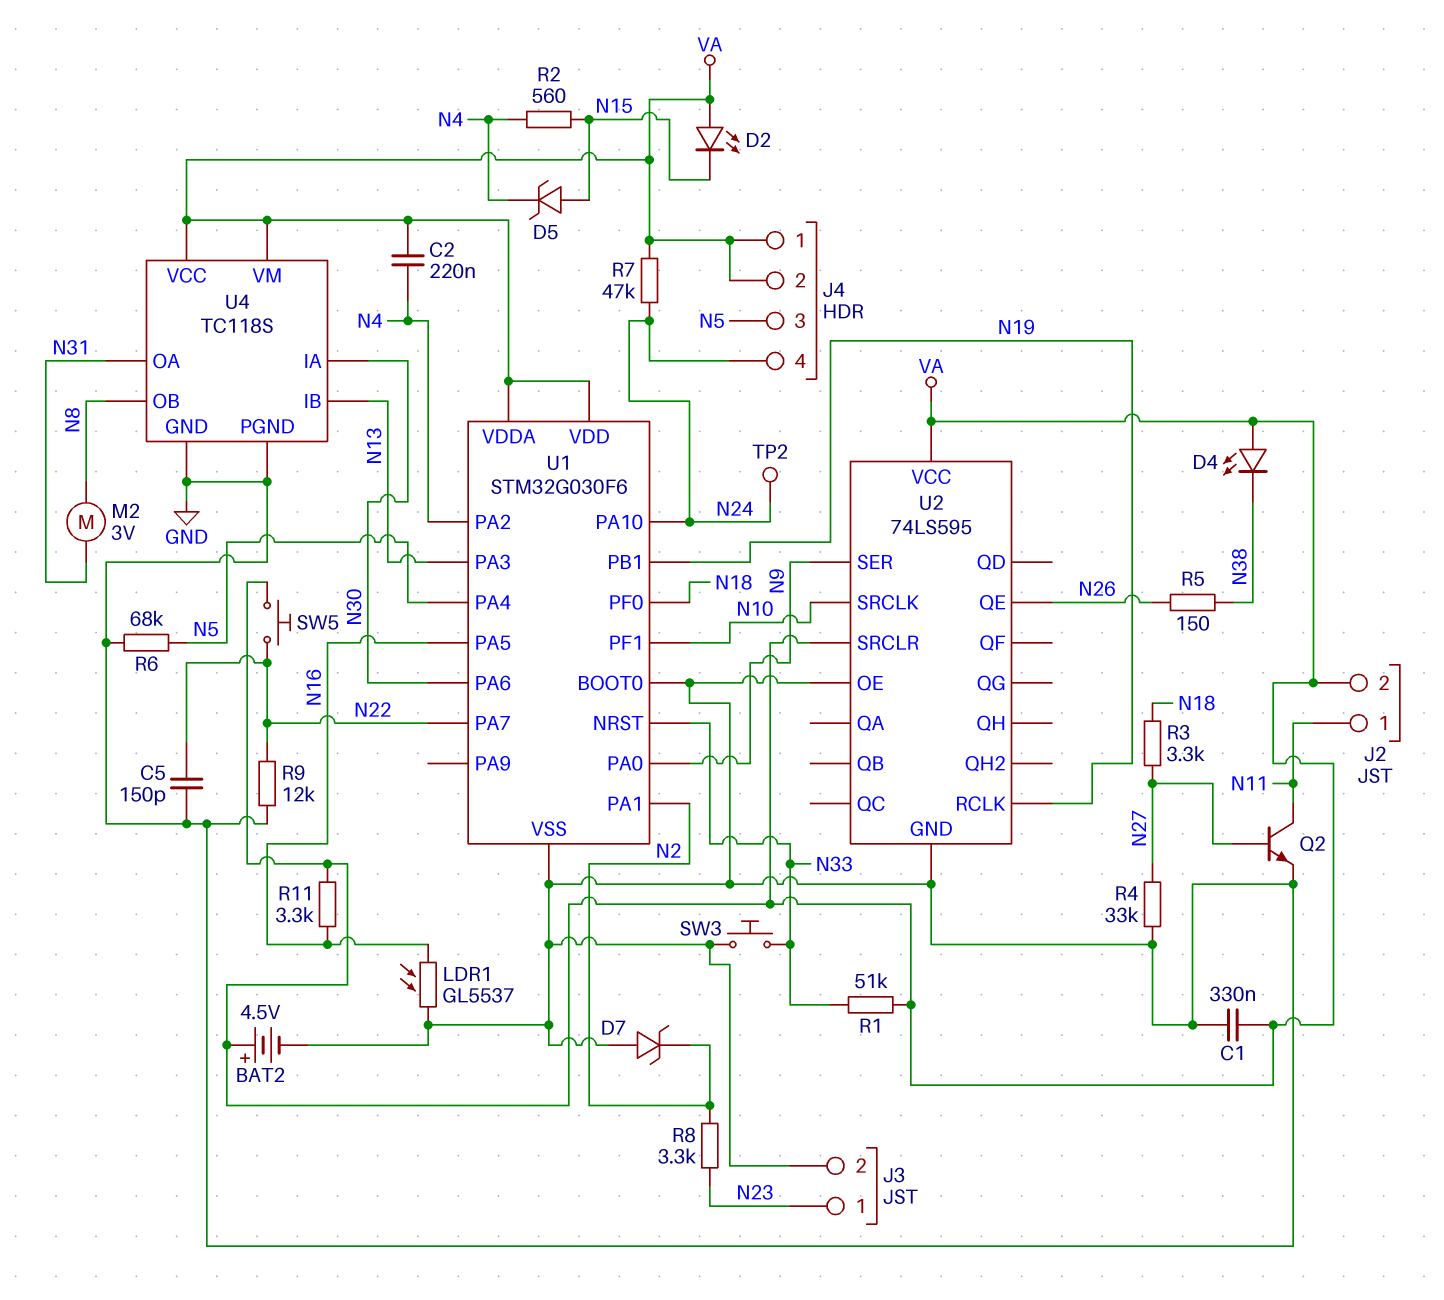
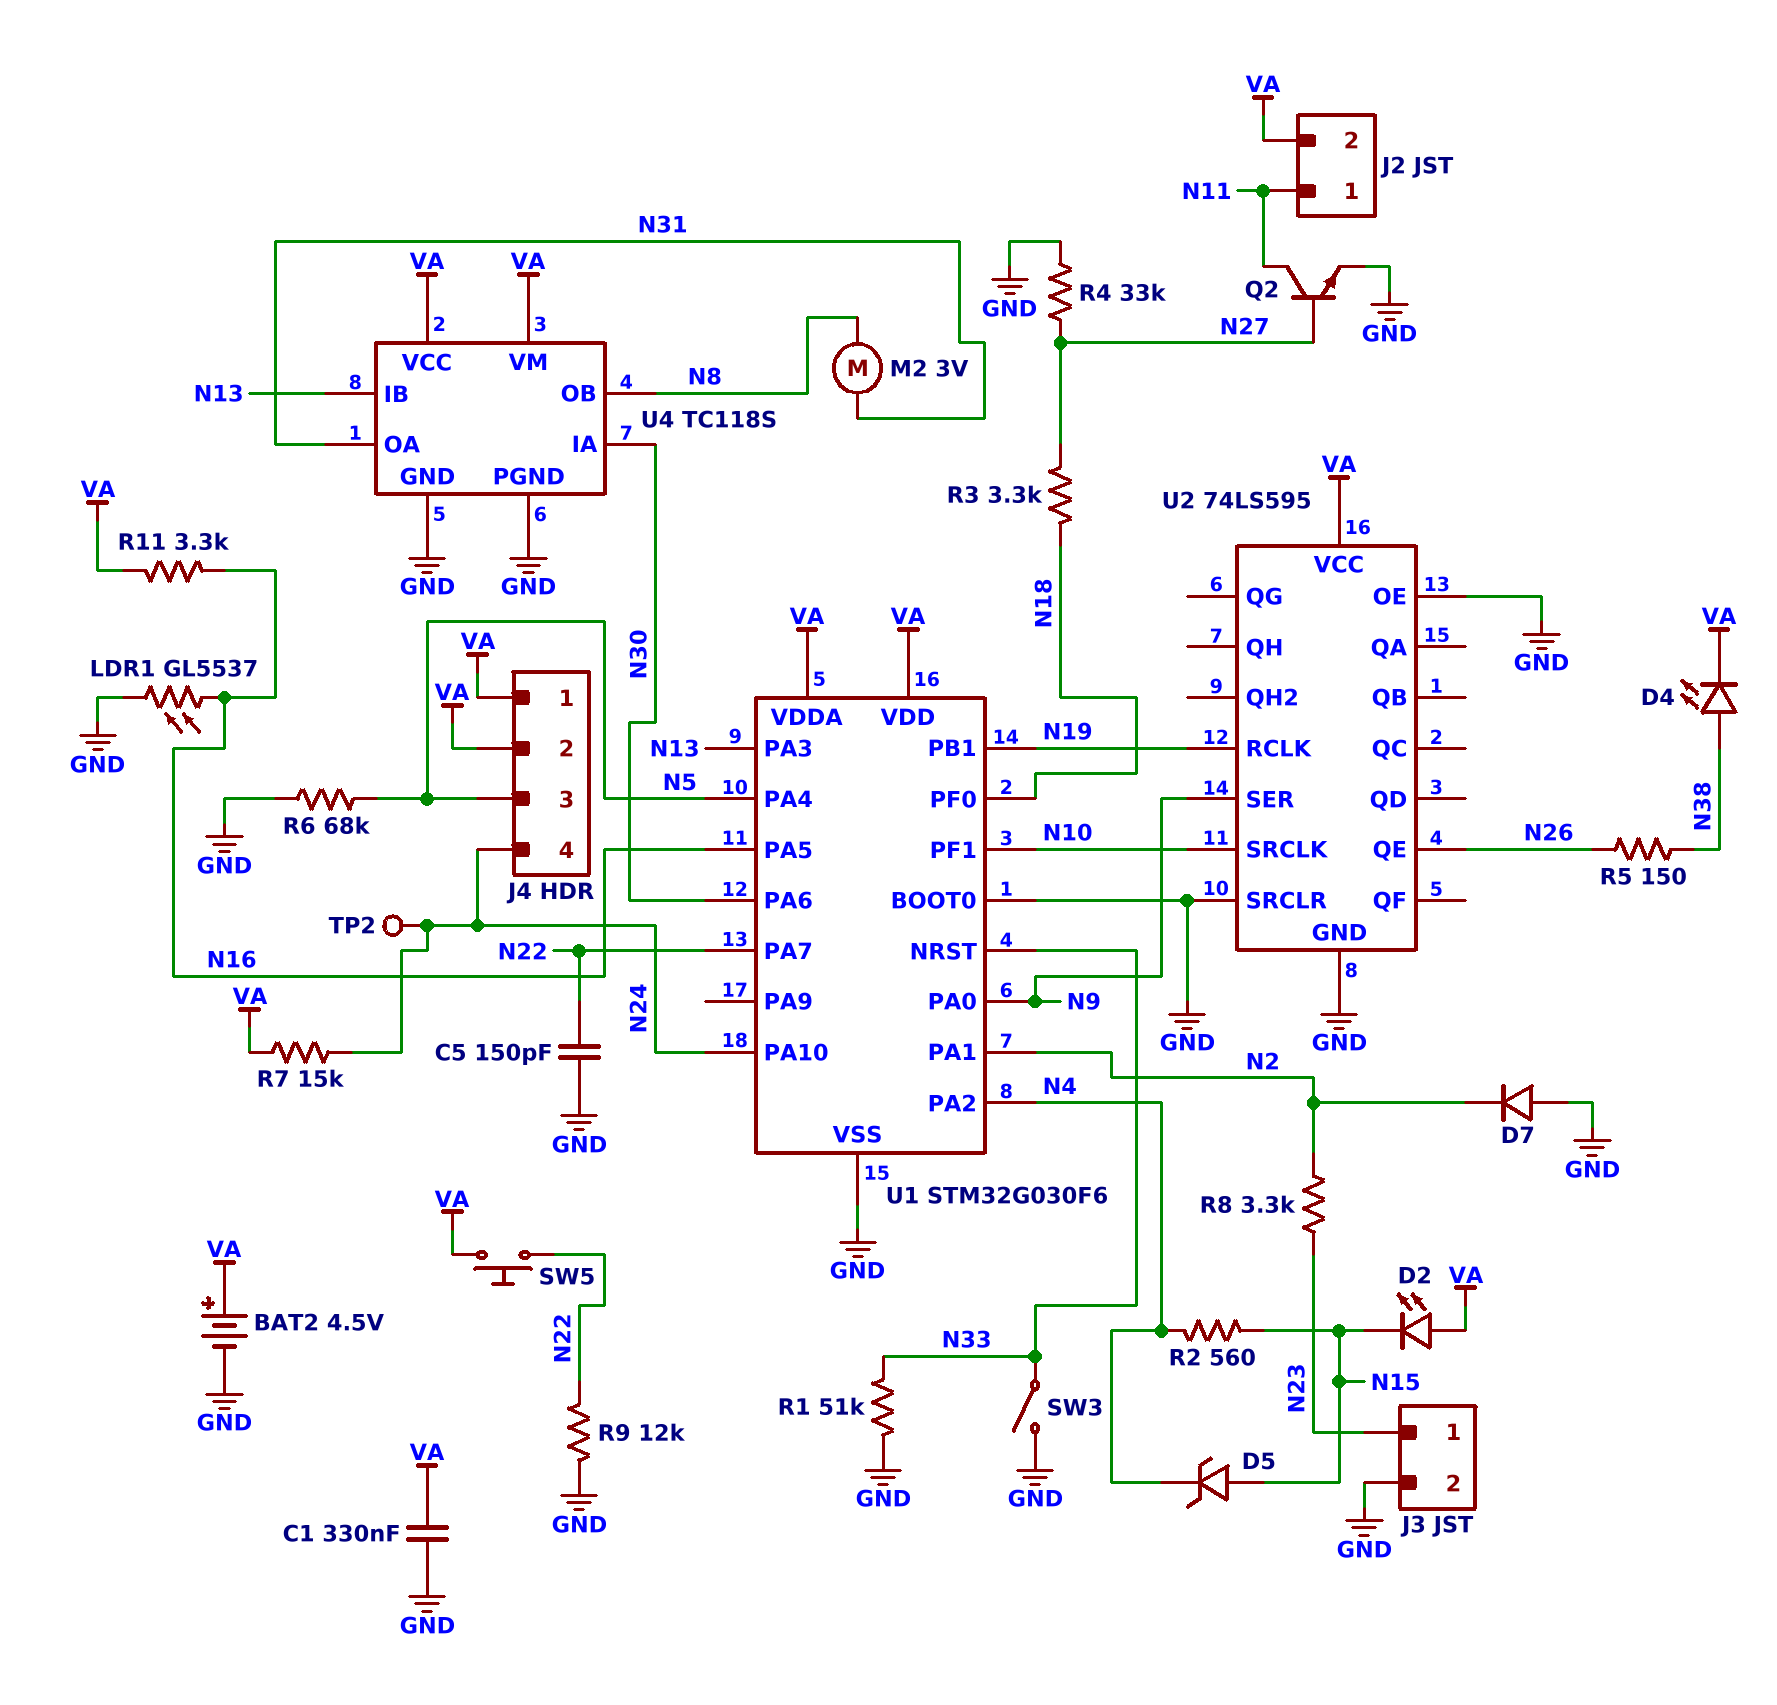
C2: 220nF (N4, VA) -> none
D4: LED (A VA, K N38) -> LED (A N38, K VA)
D7: zener (A GND, K N2) -> diode (A GND, K N2)
R1: 51k (N33, VA) -> 51k (GND, N33)
R7: 47k (N24, VA) -> 15k (N24, VA)
SW3: button (GND, N33) -> switch (GND, N33)
U2 pin SRCLR: VA -> GND

